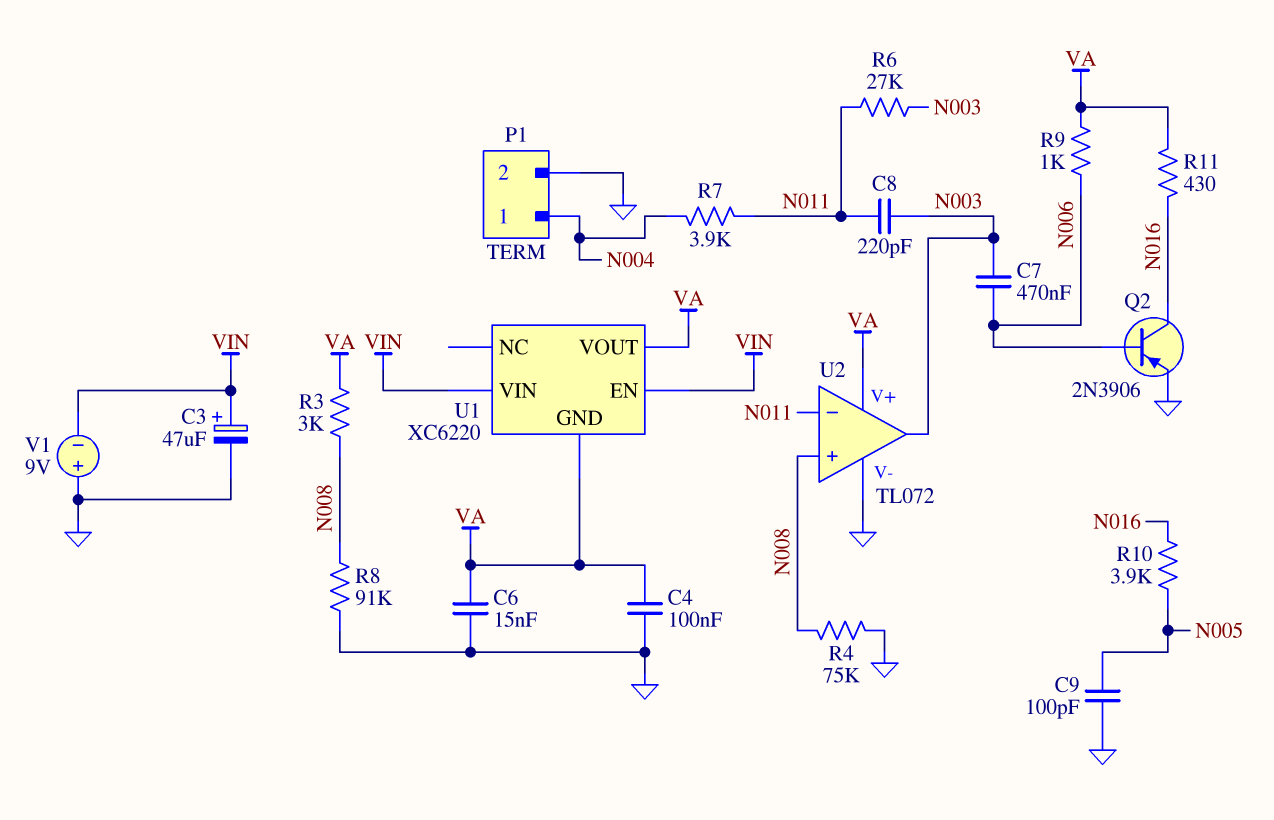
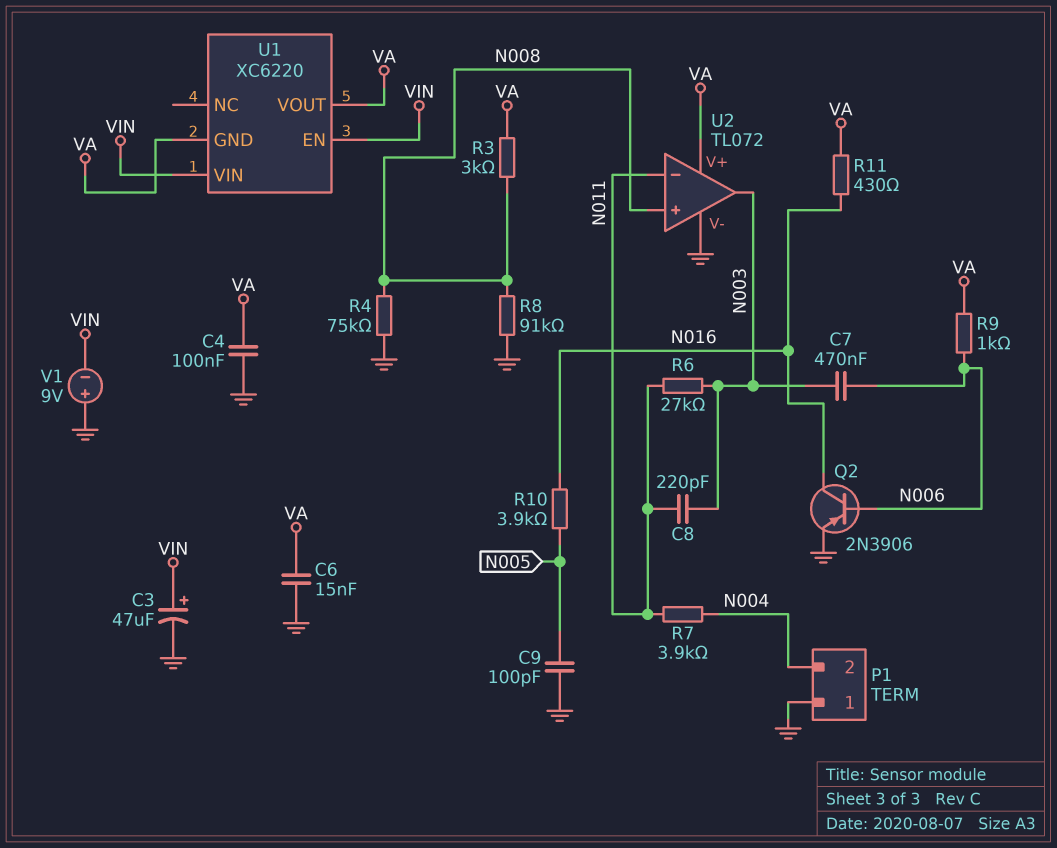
P1 pin 1: N004 -> GND
P1 pin 2: GND -> N004

